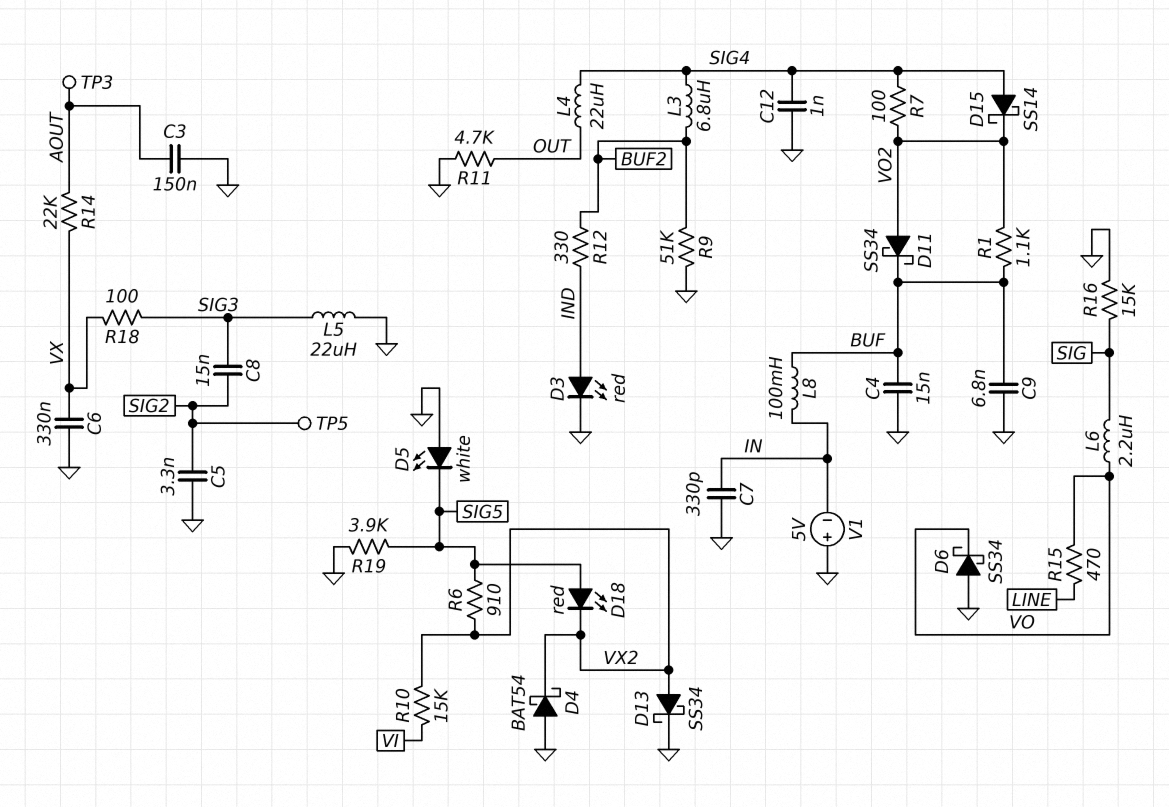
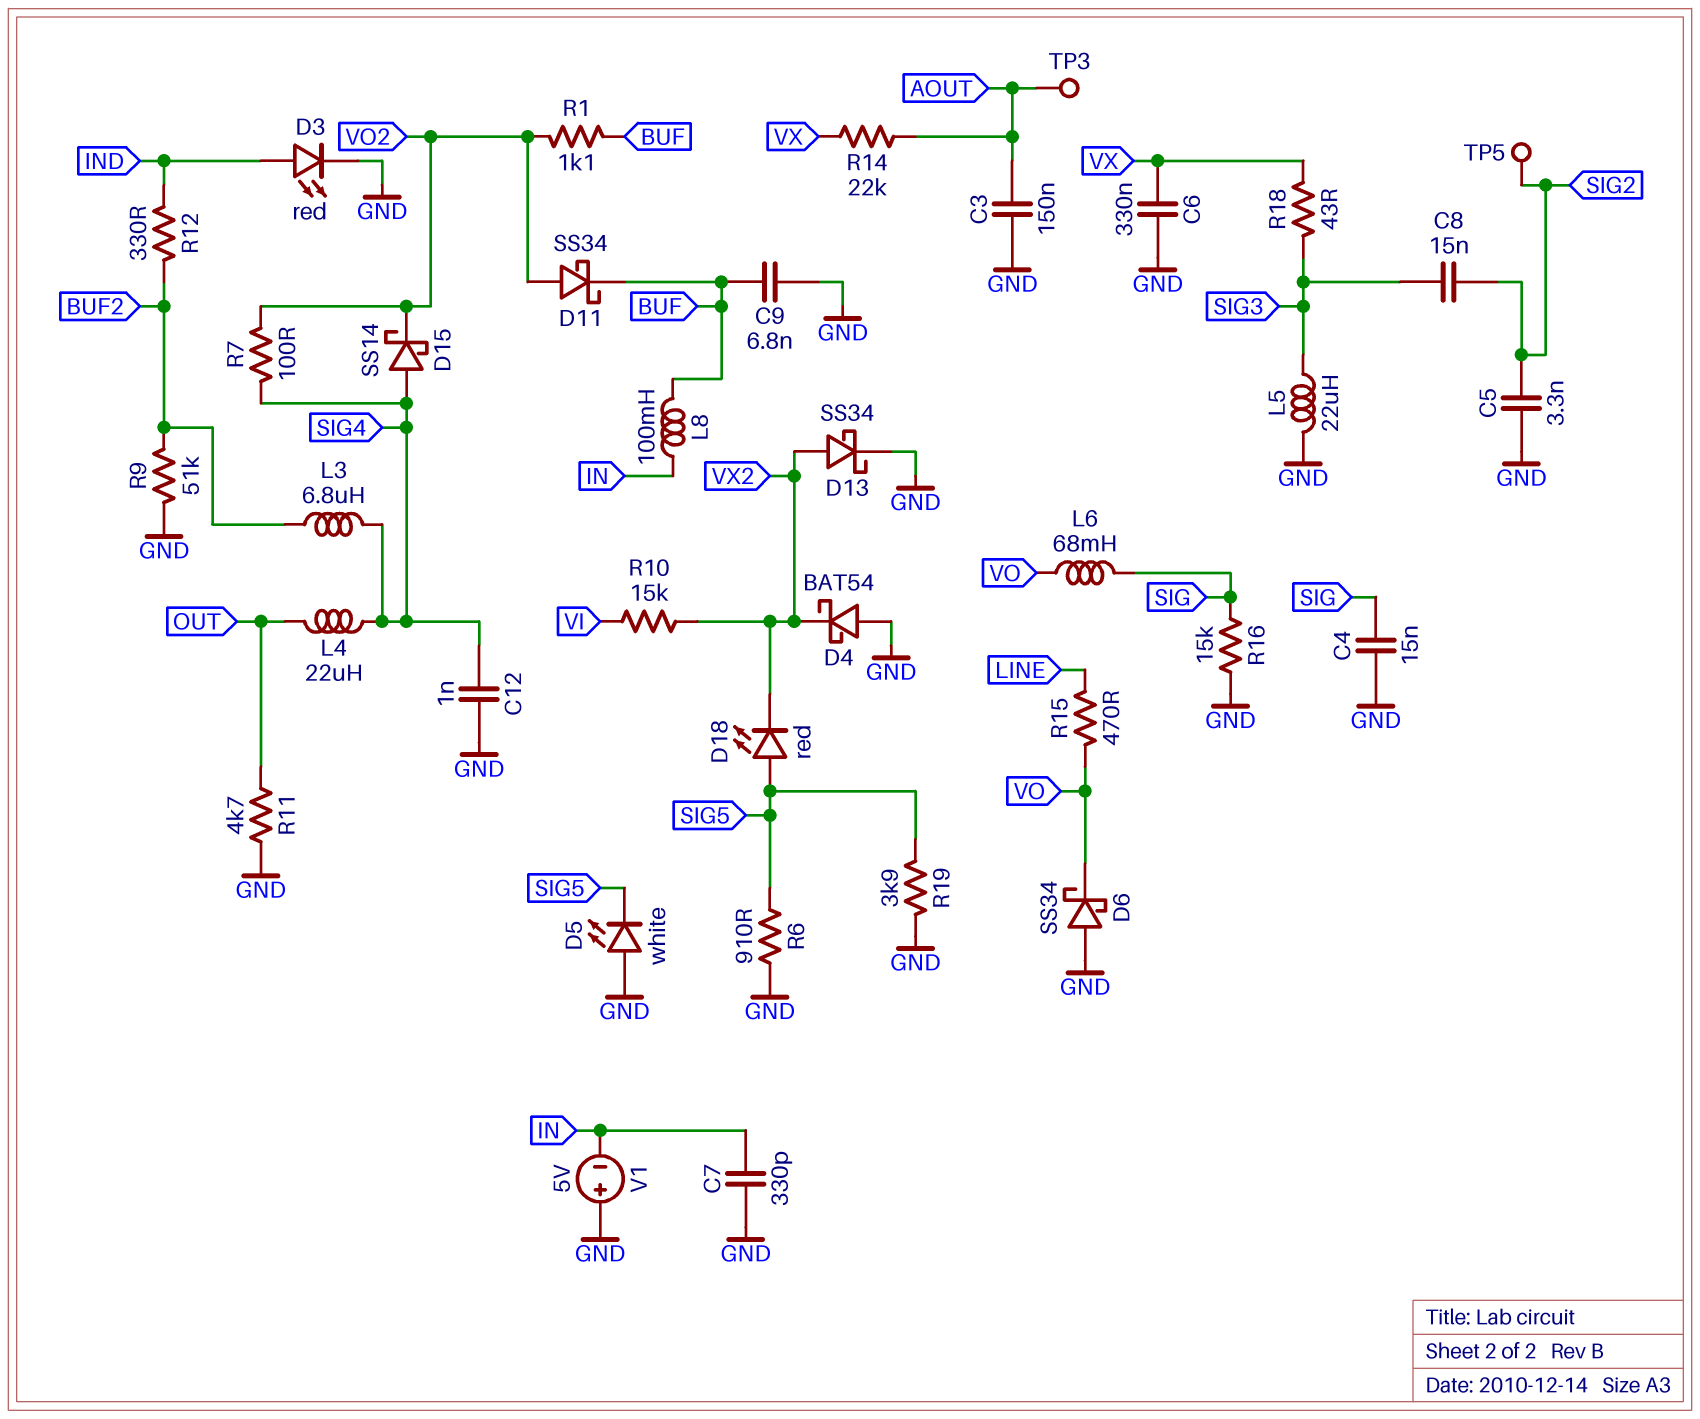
C4: 15nF (BUF, GND) -> 15nF (GND, SIG)
L6: 2.2uH (SIG, VO) -> 68mH (SIG, VO)
R6: 910 (SIG5, VX2) -> 910 (GND, SIG5)
R18: 100 (SIG3, VX) -> 43 (SIG3, VX)

